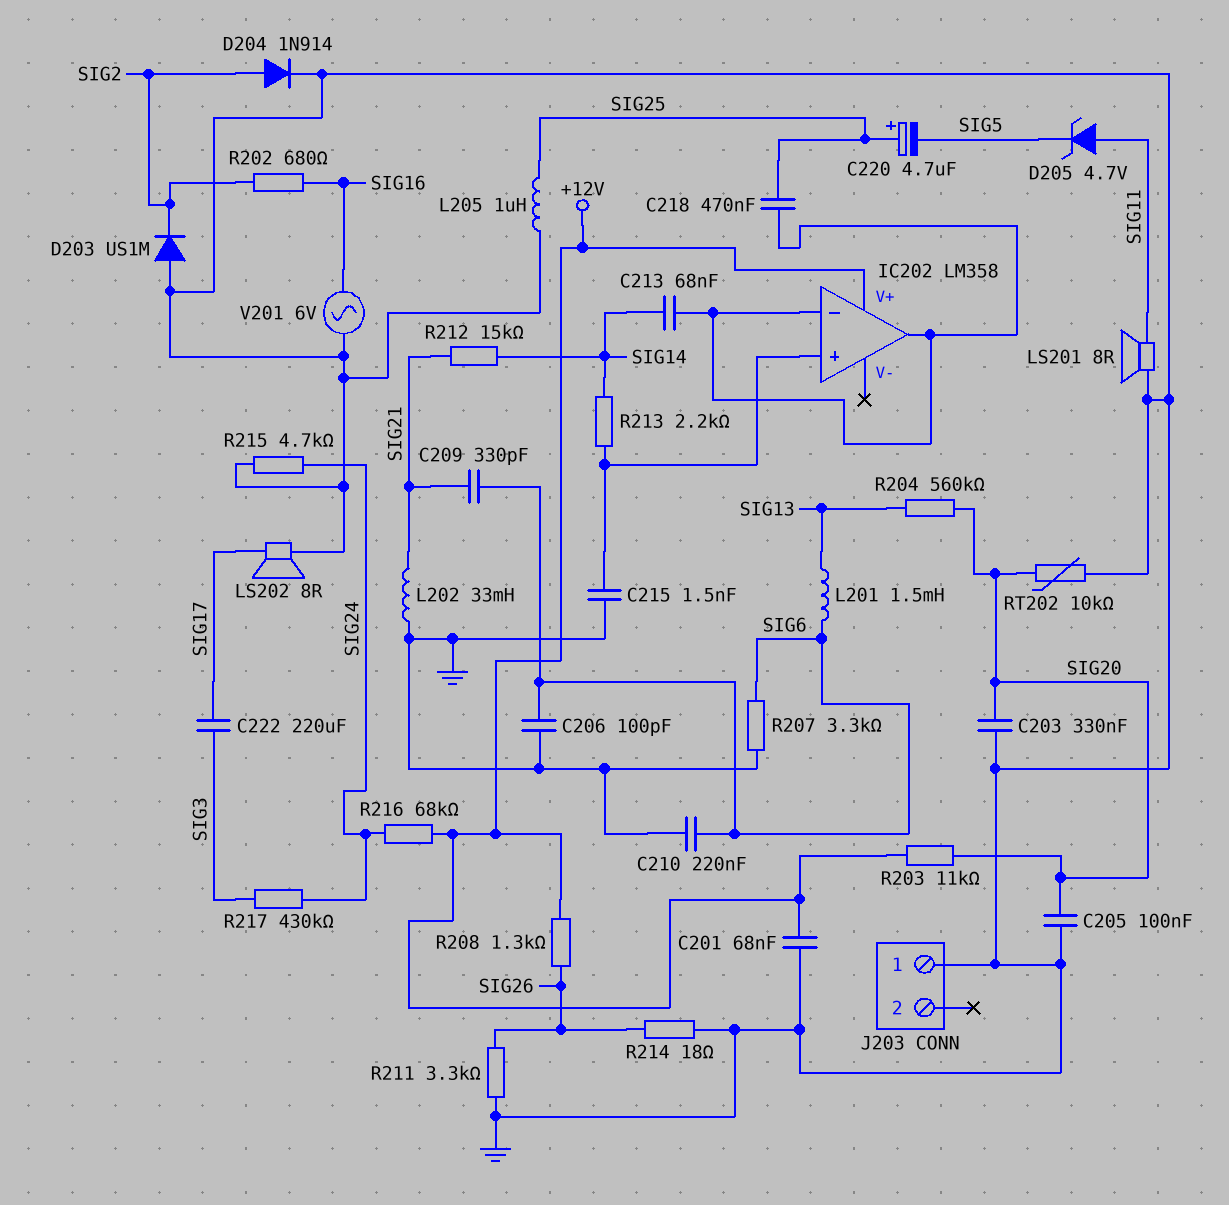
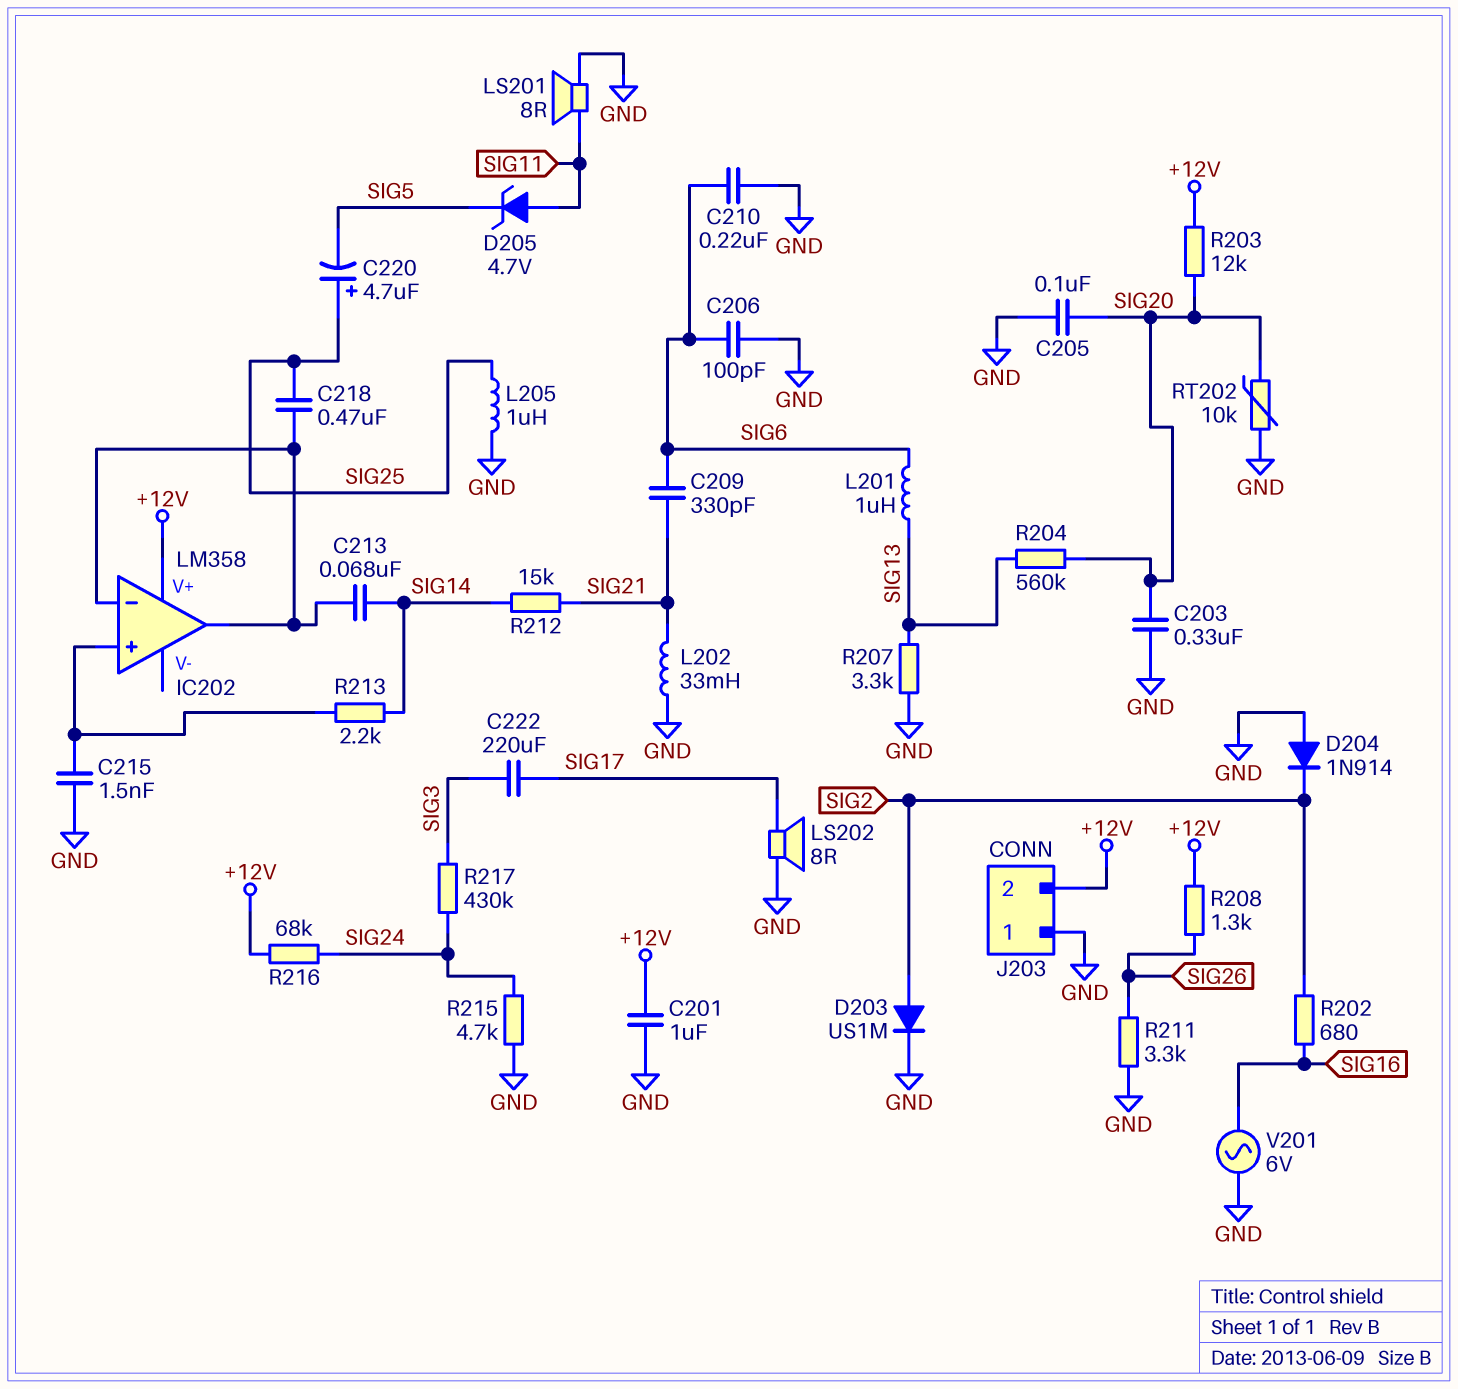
C201: 68nF (+12V, GND) -> 1uF (+12V, GND)
D203: diode US1M (A GND, K SIG2) -> diode US1M (A SIG2, K GND)
D204: diode 1N914 (A SIG2, K GND) -> diode 1N914 (A GND, K SIG2)
J203 pin 2: none -> +12V
L201: 1.5mH (SIG6, SIG13) -> 1uH (SIG6, SIG13)
R203: 11k (+12V, SIG20) -> 12k (+12V, SIG20)
R207: 3.3k (GND, SIG6) -> 3.3k (GND, SIG13)
R214: 18 (GND, SIG26) -> none

